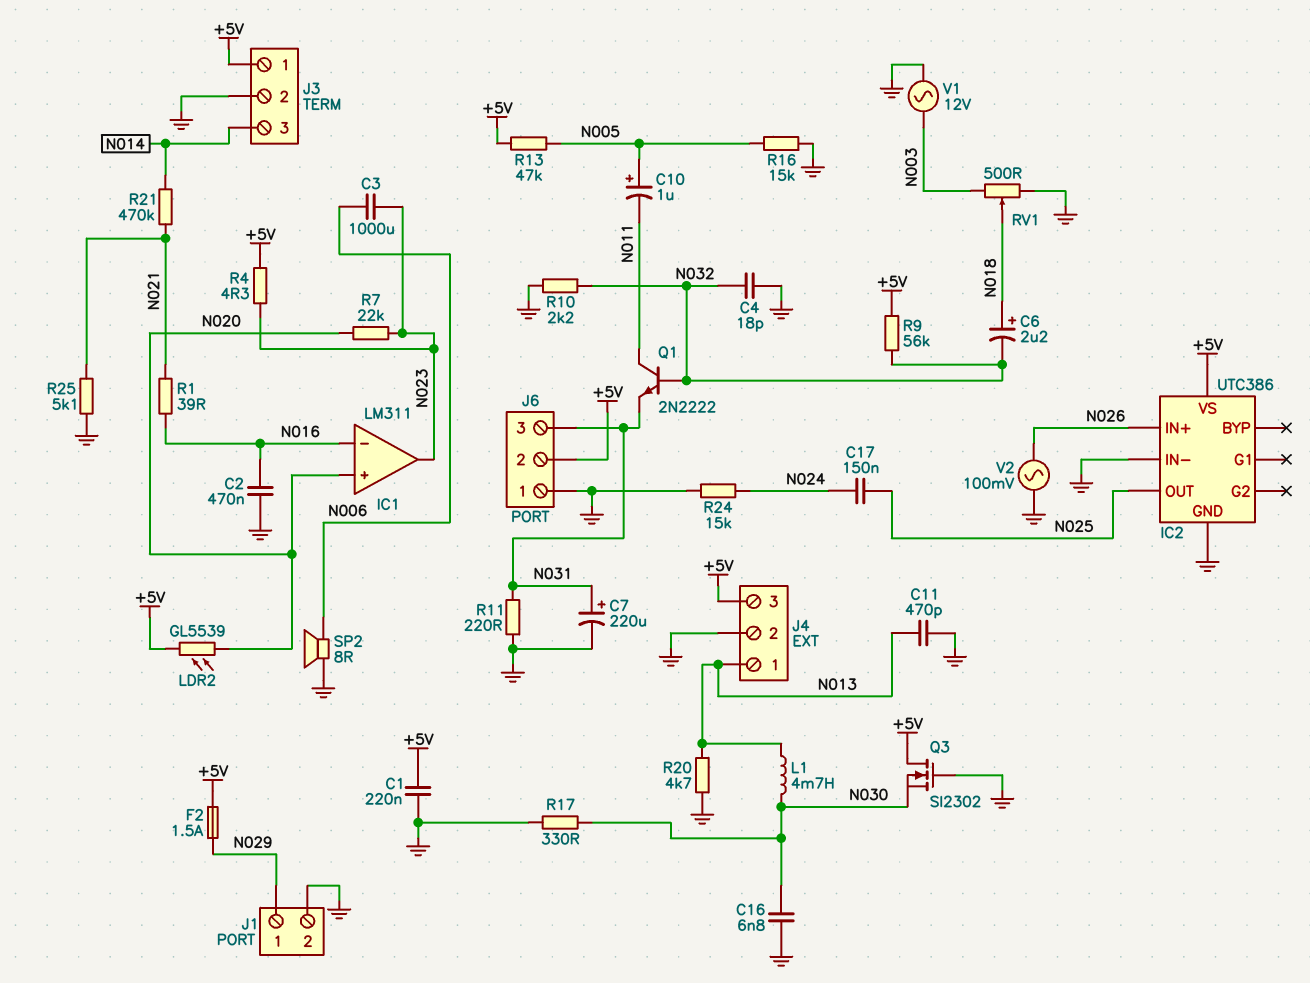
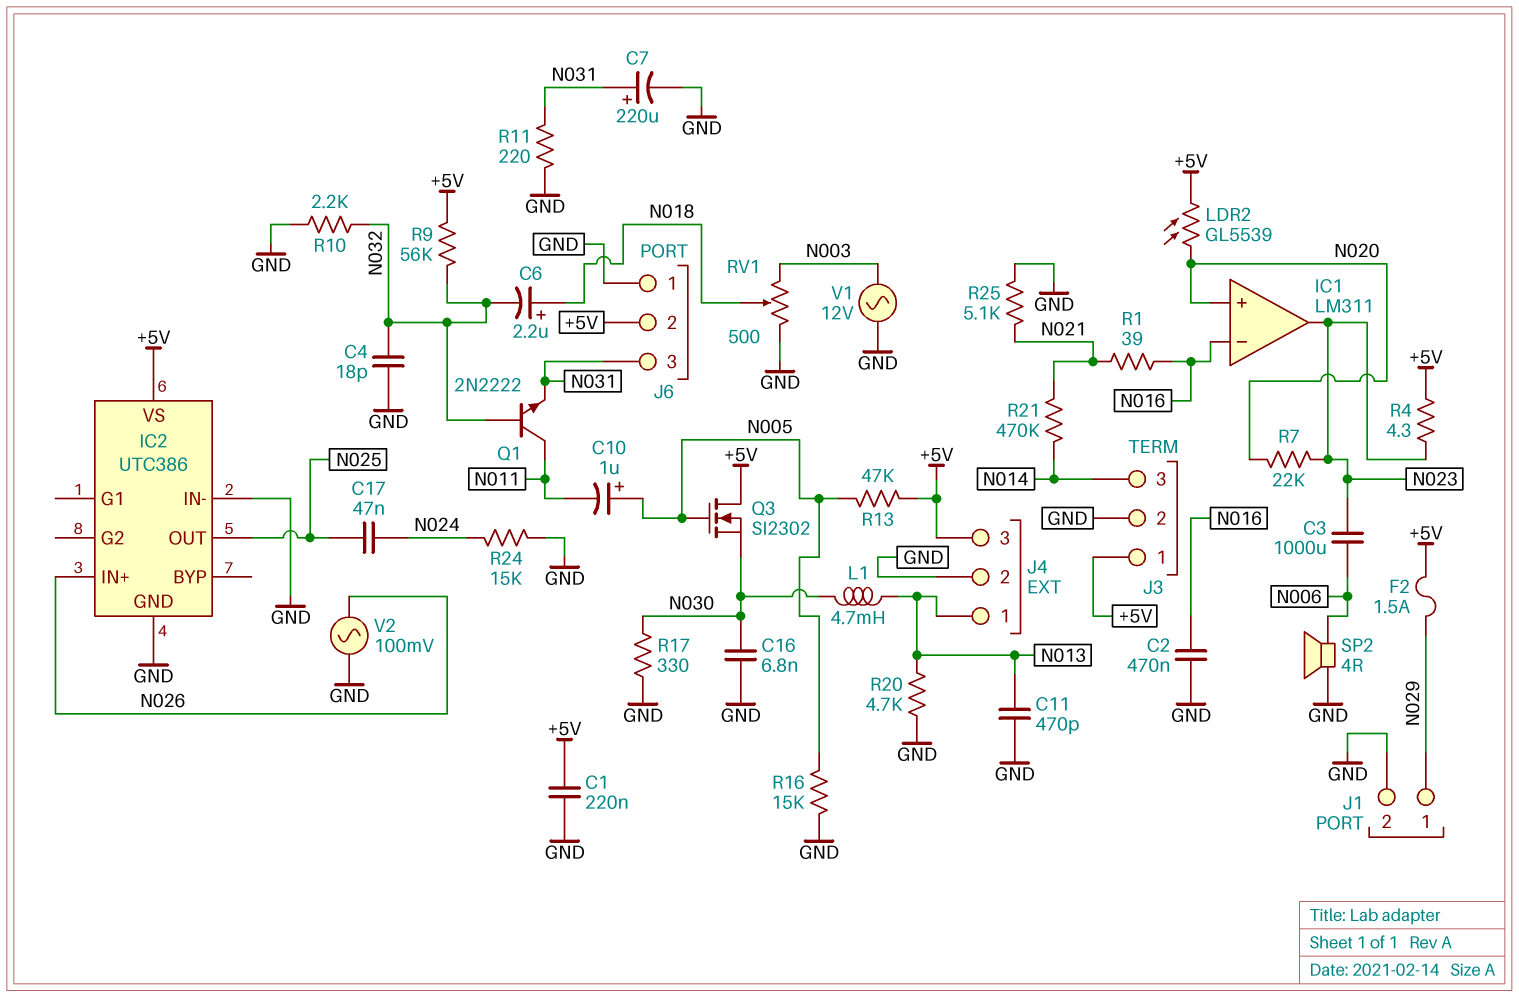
C17: 150nF (N024, N025) -> 47nF (N024, N025)
Q3: NMOS SI2302 (G GND, D +5V, S N030) -> NMOS SI2302 (G N005, D +5V, S N030)
SP2: speaker 8R (GND, N006) -> speaker 4R (GND, N006)

